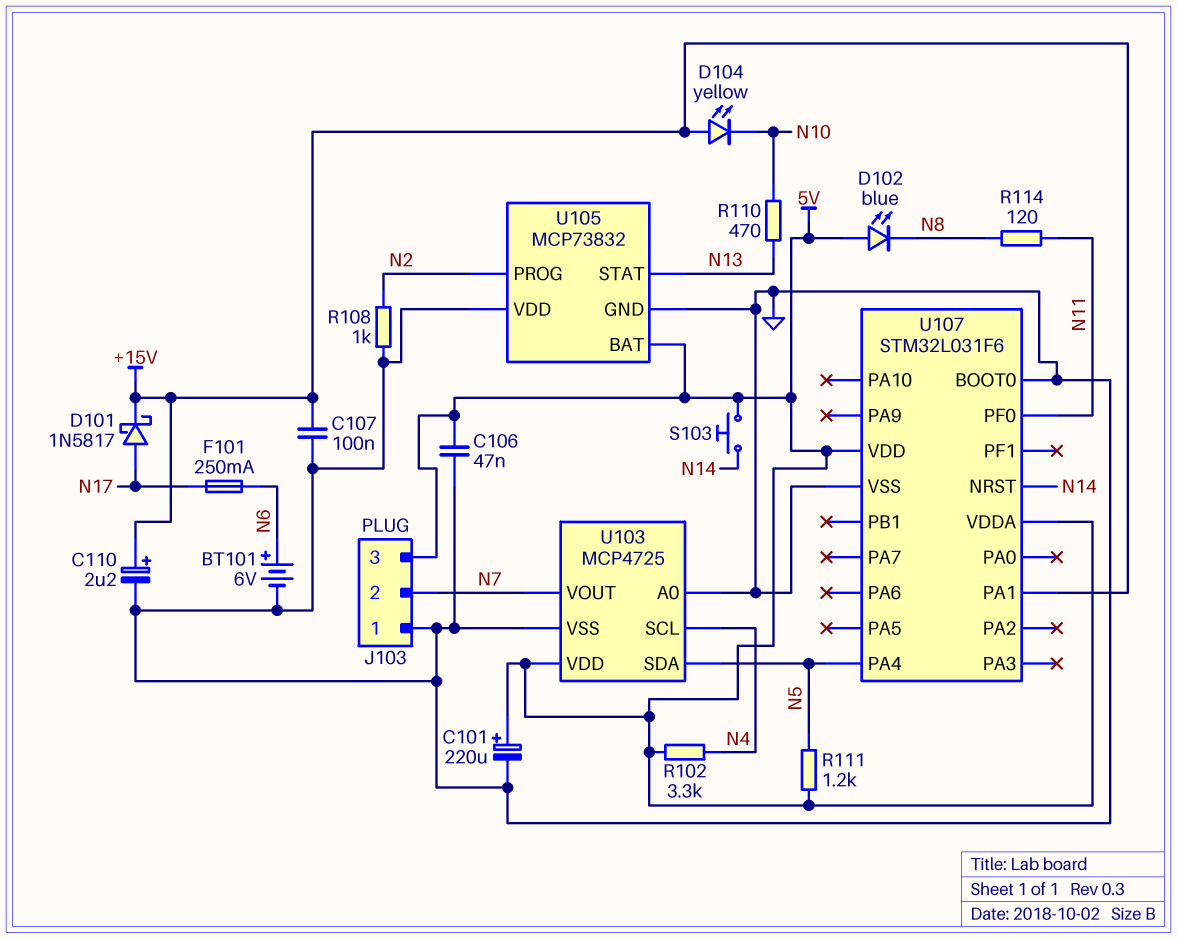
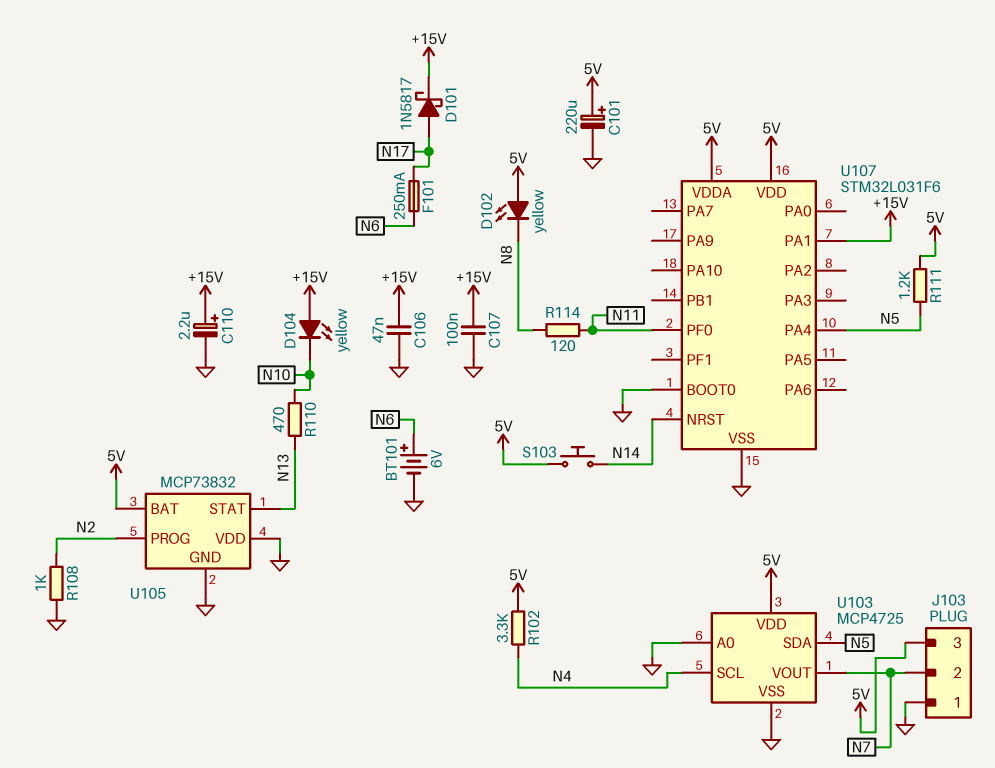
C106: 47nF (5V, GND) -> 47nF (+15V, GND)
D102: LED blue (A 5V, K N8) -> LED yellow (A 5V, K N8)

